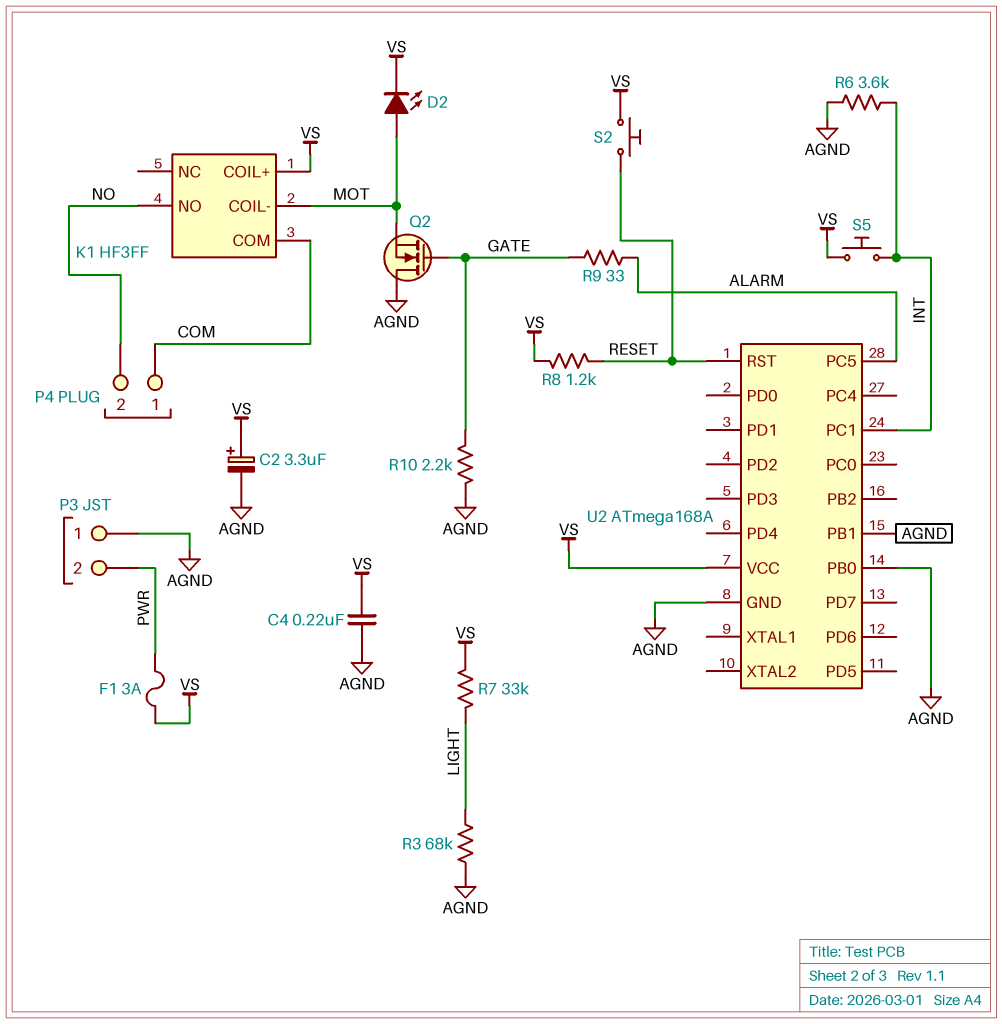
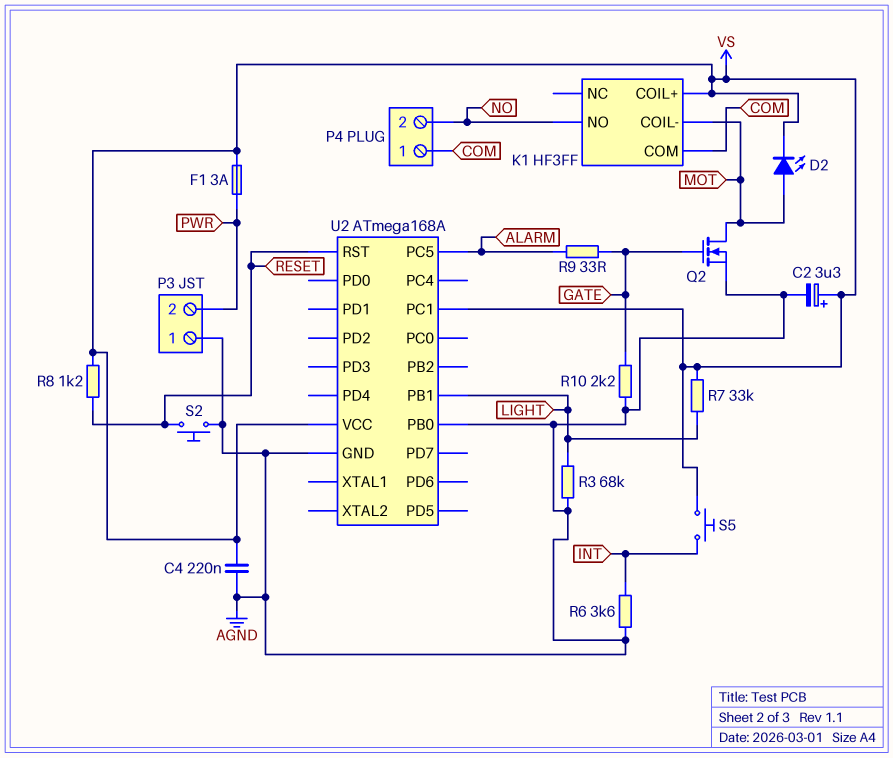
Q2: NMOS (G GATE, D AGND, S MOT) -> NMOS (G GATE, D MOT, S AGND)
S2: button (RESET, VS) -> button (AGND, RESET)
U2 pin PB1: AGND -> LIGHT
U2 pin PC1: INT -> VS

